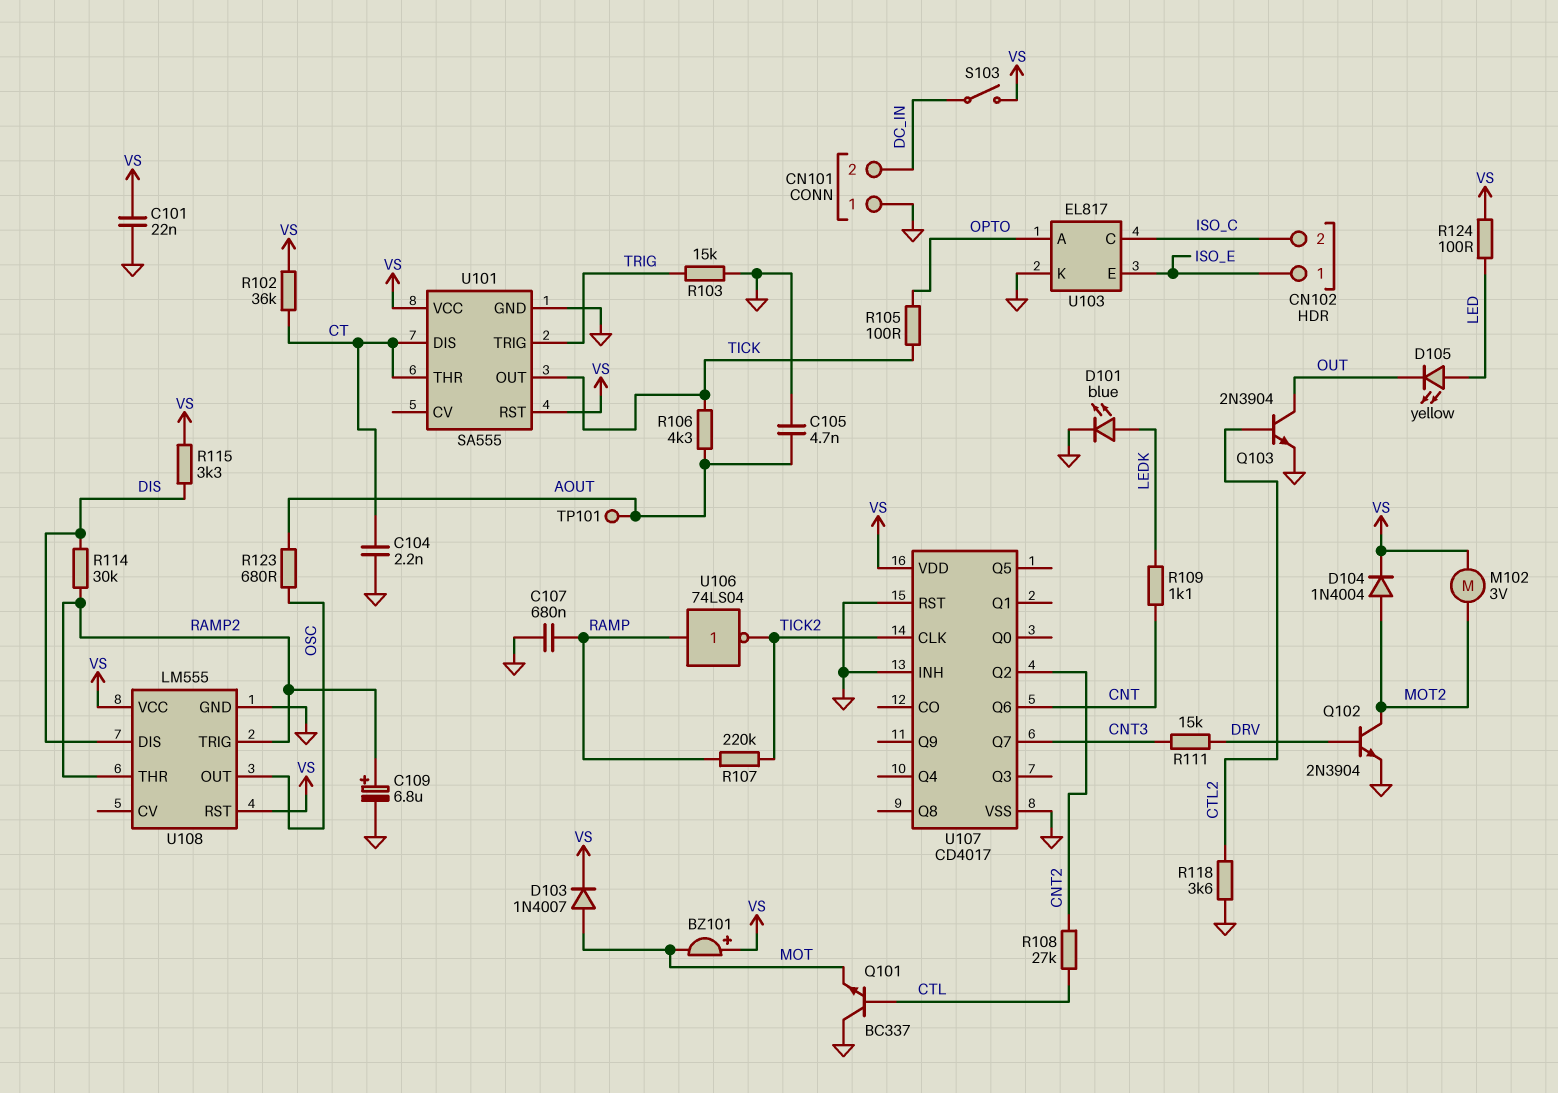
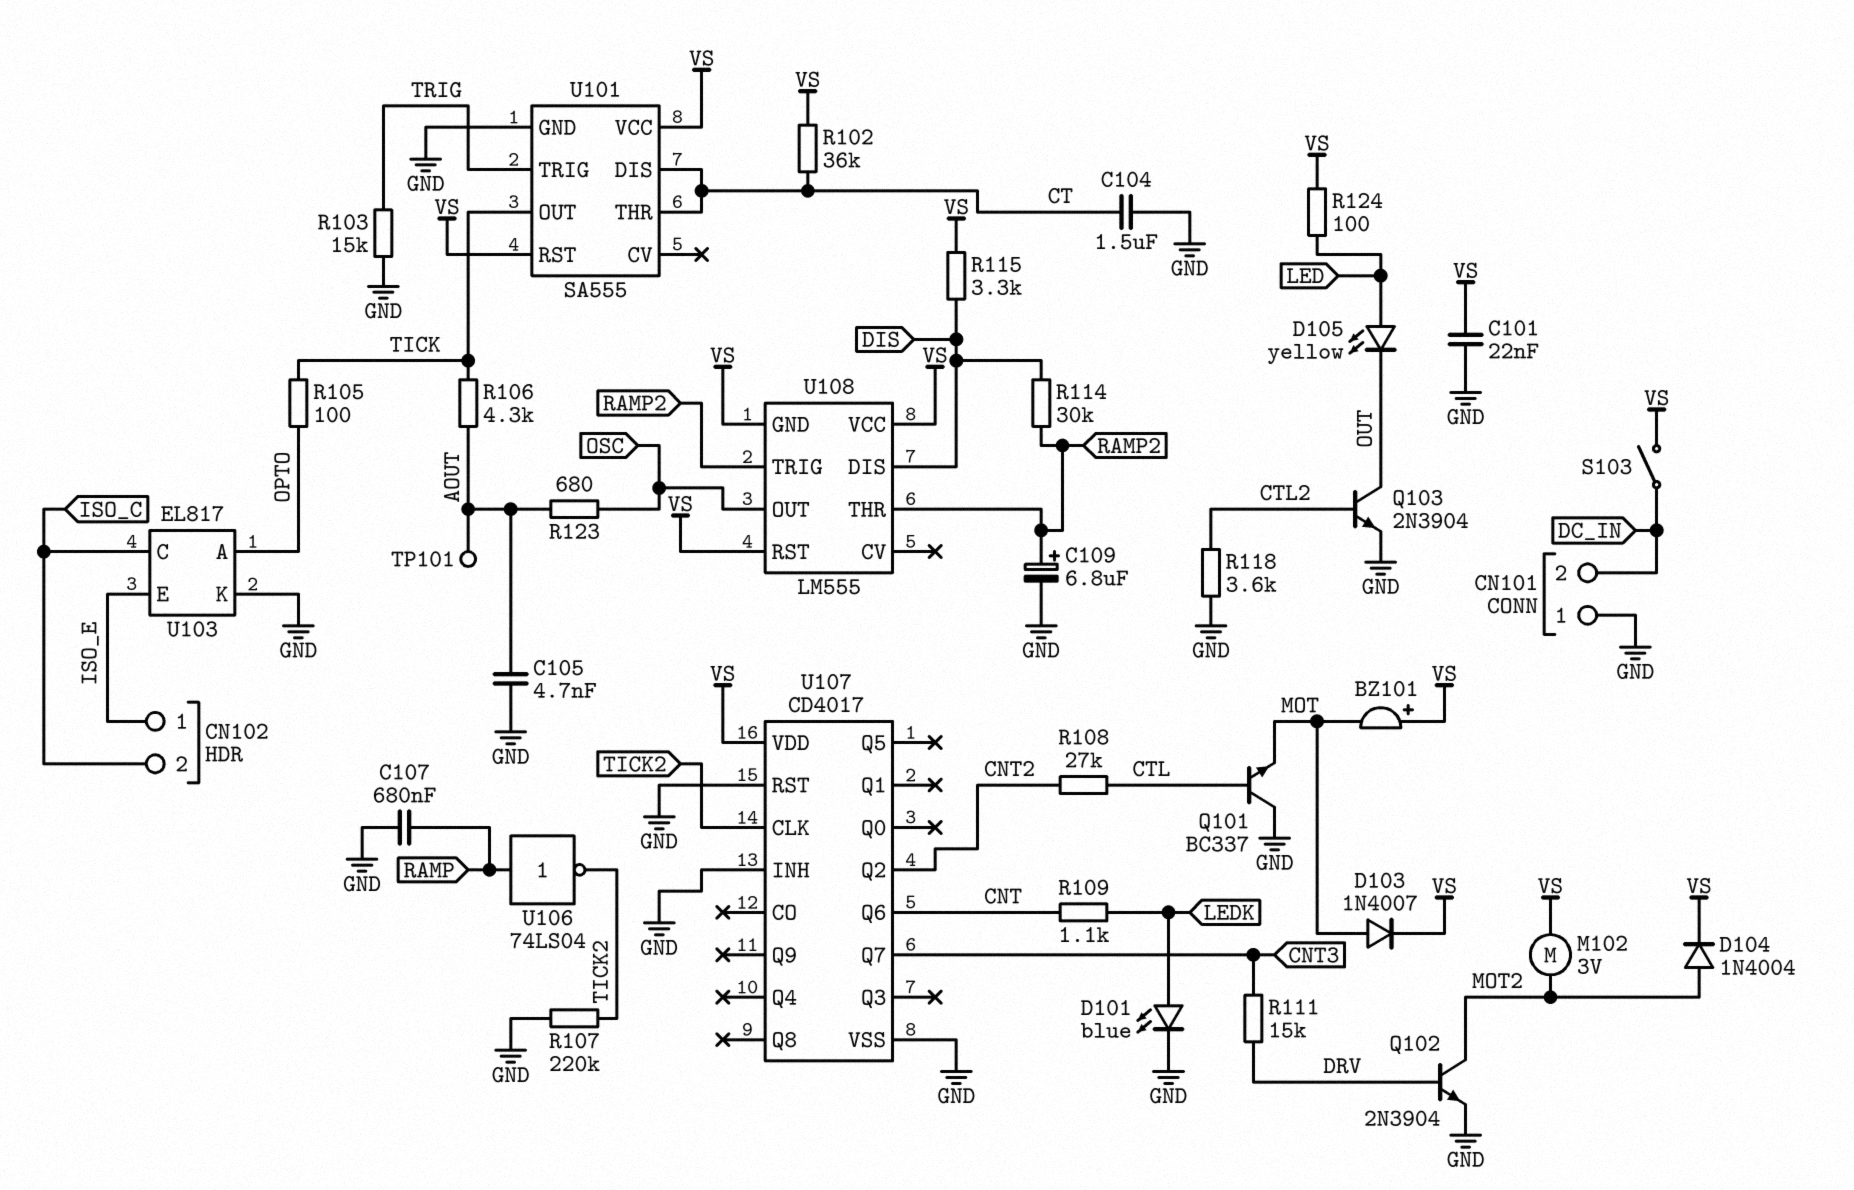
C104: 2.2nF (CT, GND) -> 1.5uF (CT, GND)
R107: 220k (RAMP, TICK2) -> 220k (GND, TICK2)
U108 pin GND: GND -> VS

